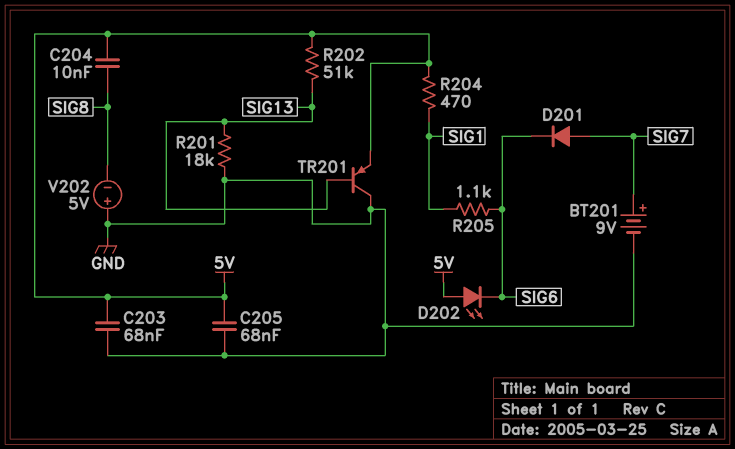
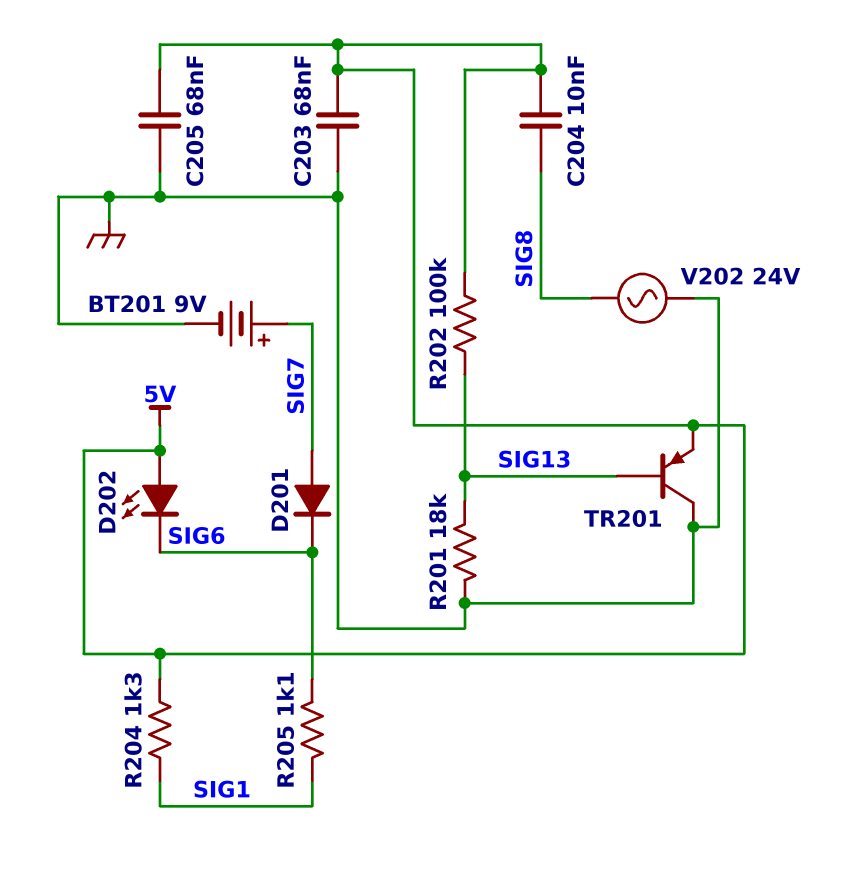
R202: 51k (5V, SIG13) -> 100k (5V, SIG13)
R204: 470 (5V, SIG1) -> 1.3k (5V, SIG1)
V202: 5V (plus GND, minus SIG8) -> AC 24V (GND, SIG8)

